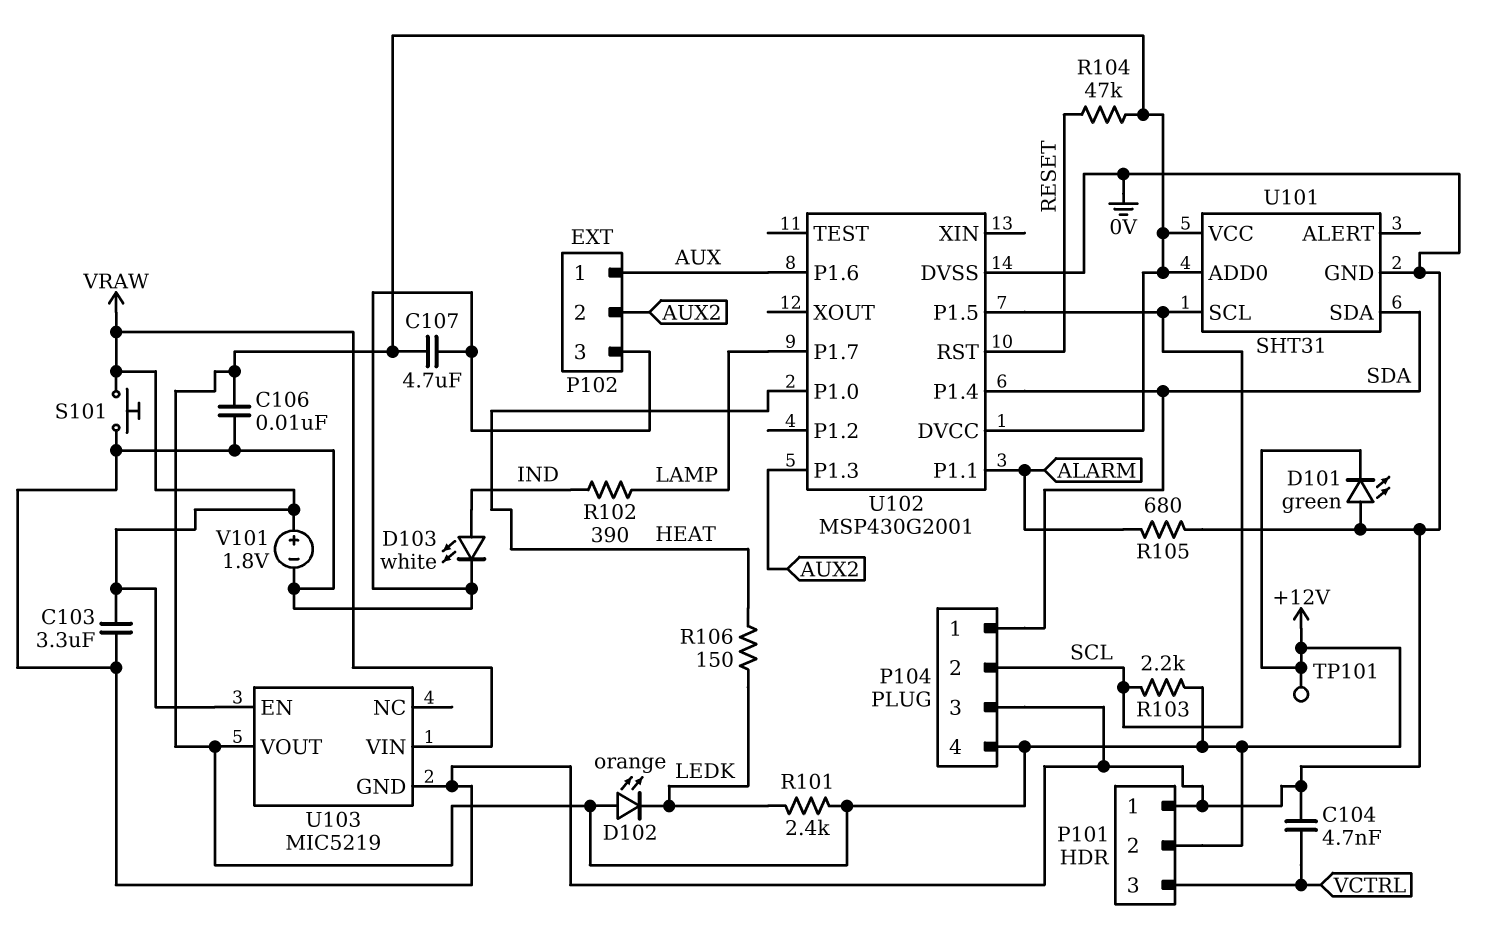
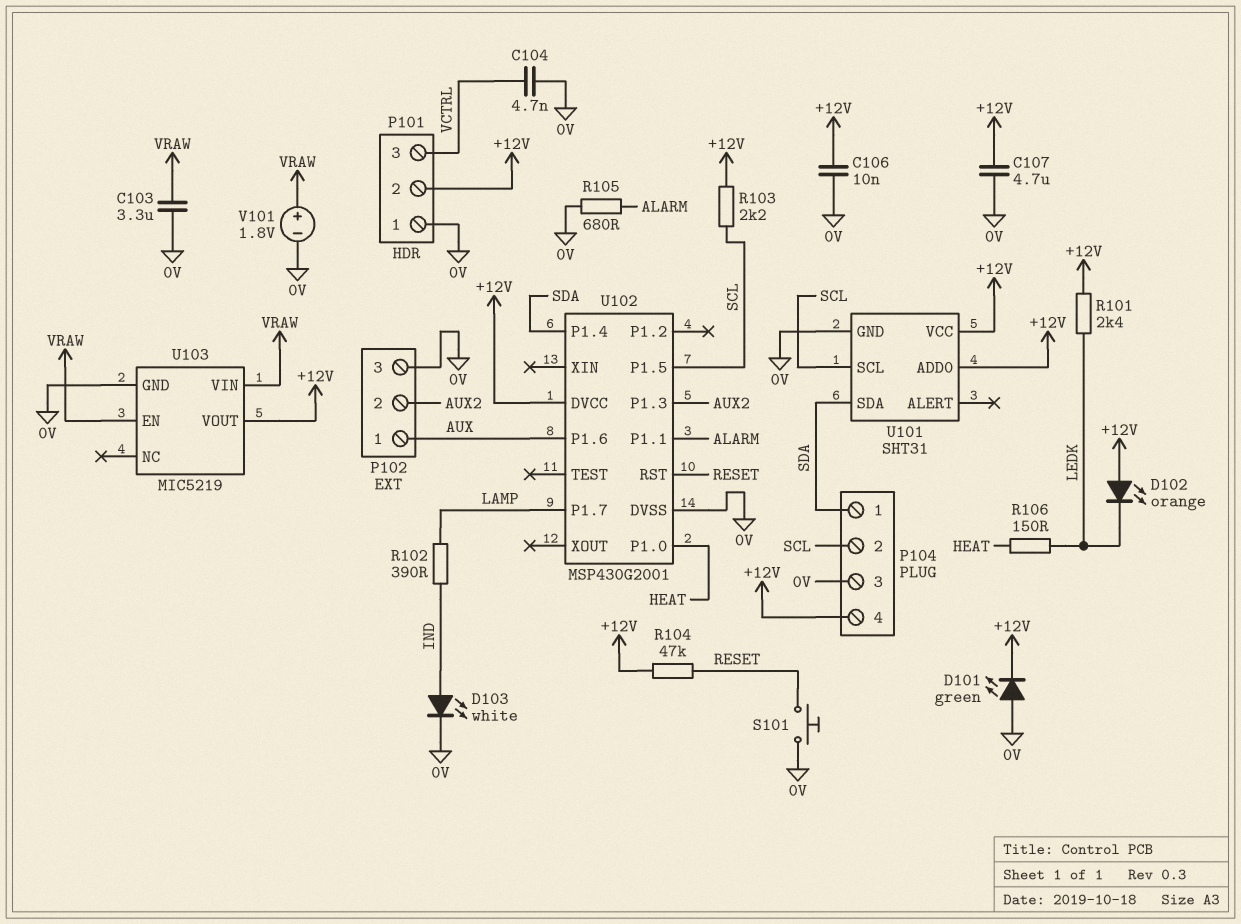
S101: button (0V, VRAW) -> button (0V, RESET)
TP101: test point (+12V) -> none

